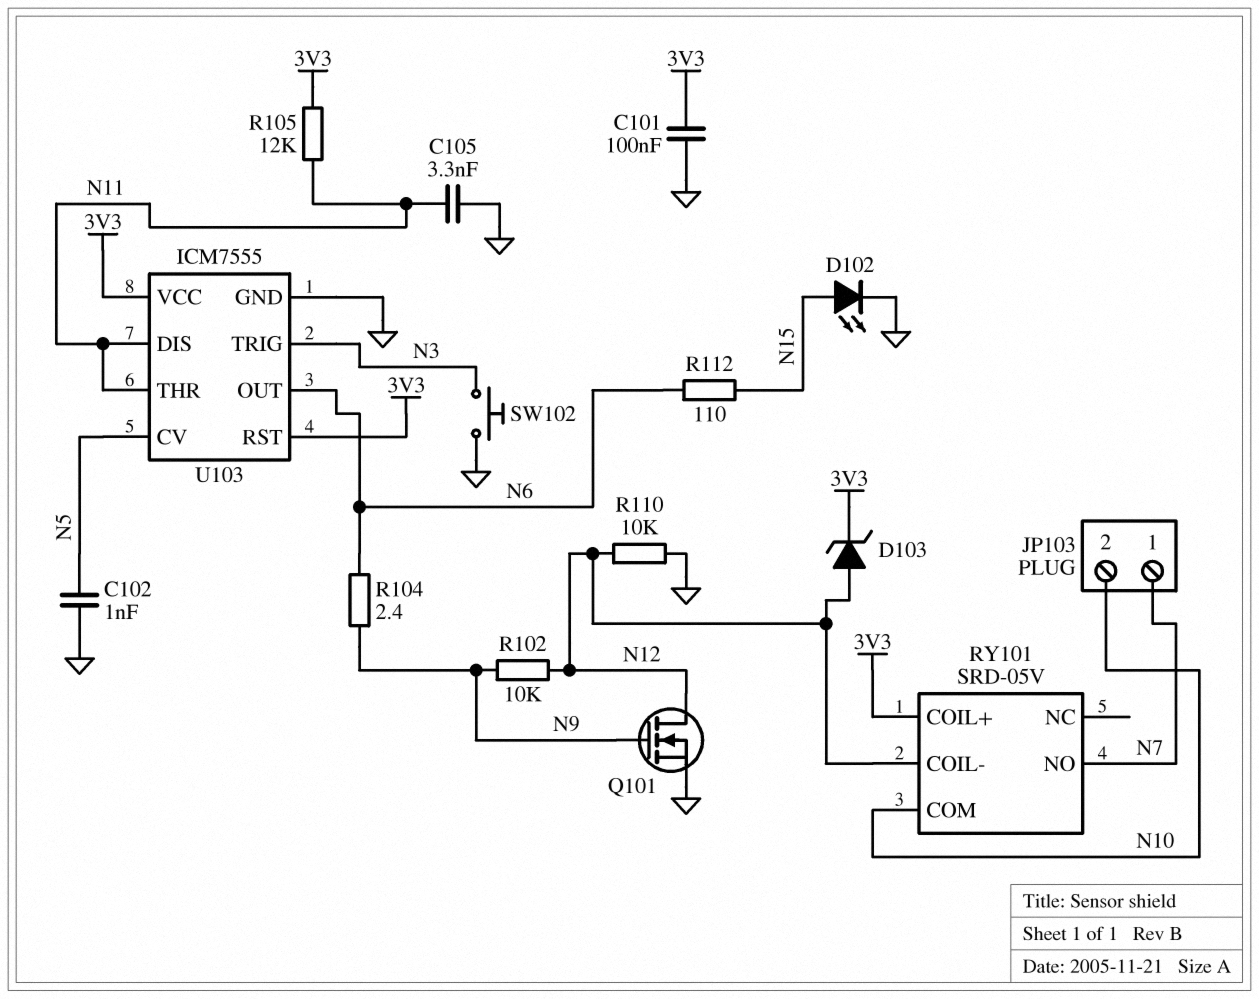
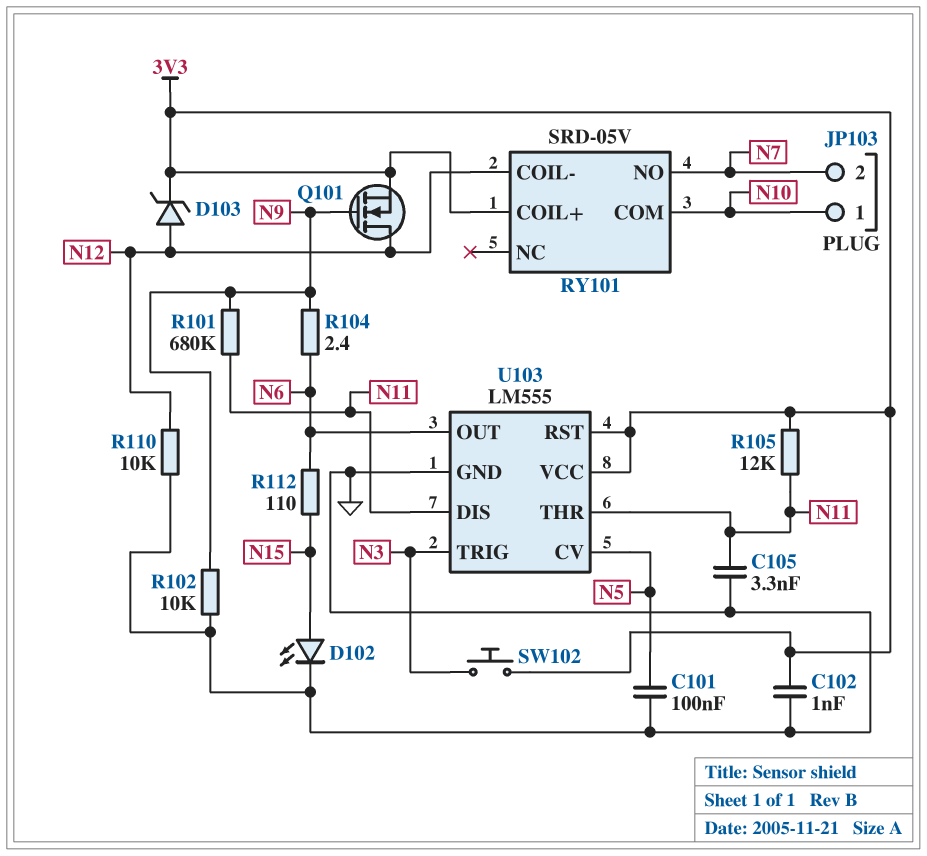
C101: 100nF (3V3, GND) -> 100nF (GND, N5)
C102: 1nF (GND, N5) -> 1nF (3V3, GND)
JP103 pin 1: N7 -> N10
JP103 pin 2: N10 -> N7
Q101: NMOS (G N9, D N12, S GND) -> NMOS (G N9, D N12, S 3V3)
R101: none -> 680k (N9, N11)
R102: 10k (N9, N12) -> 10k (GND, N9)
SW102: button (GND, N3) -> button (3V3, N3)
U103: ICM7555 -> LM555

